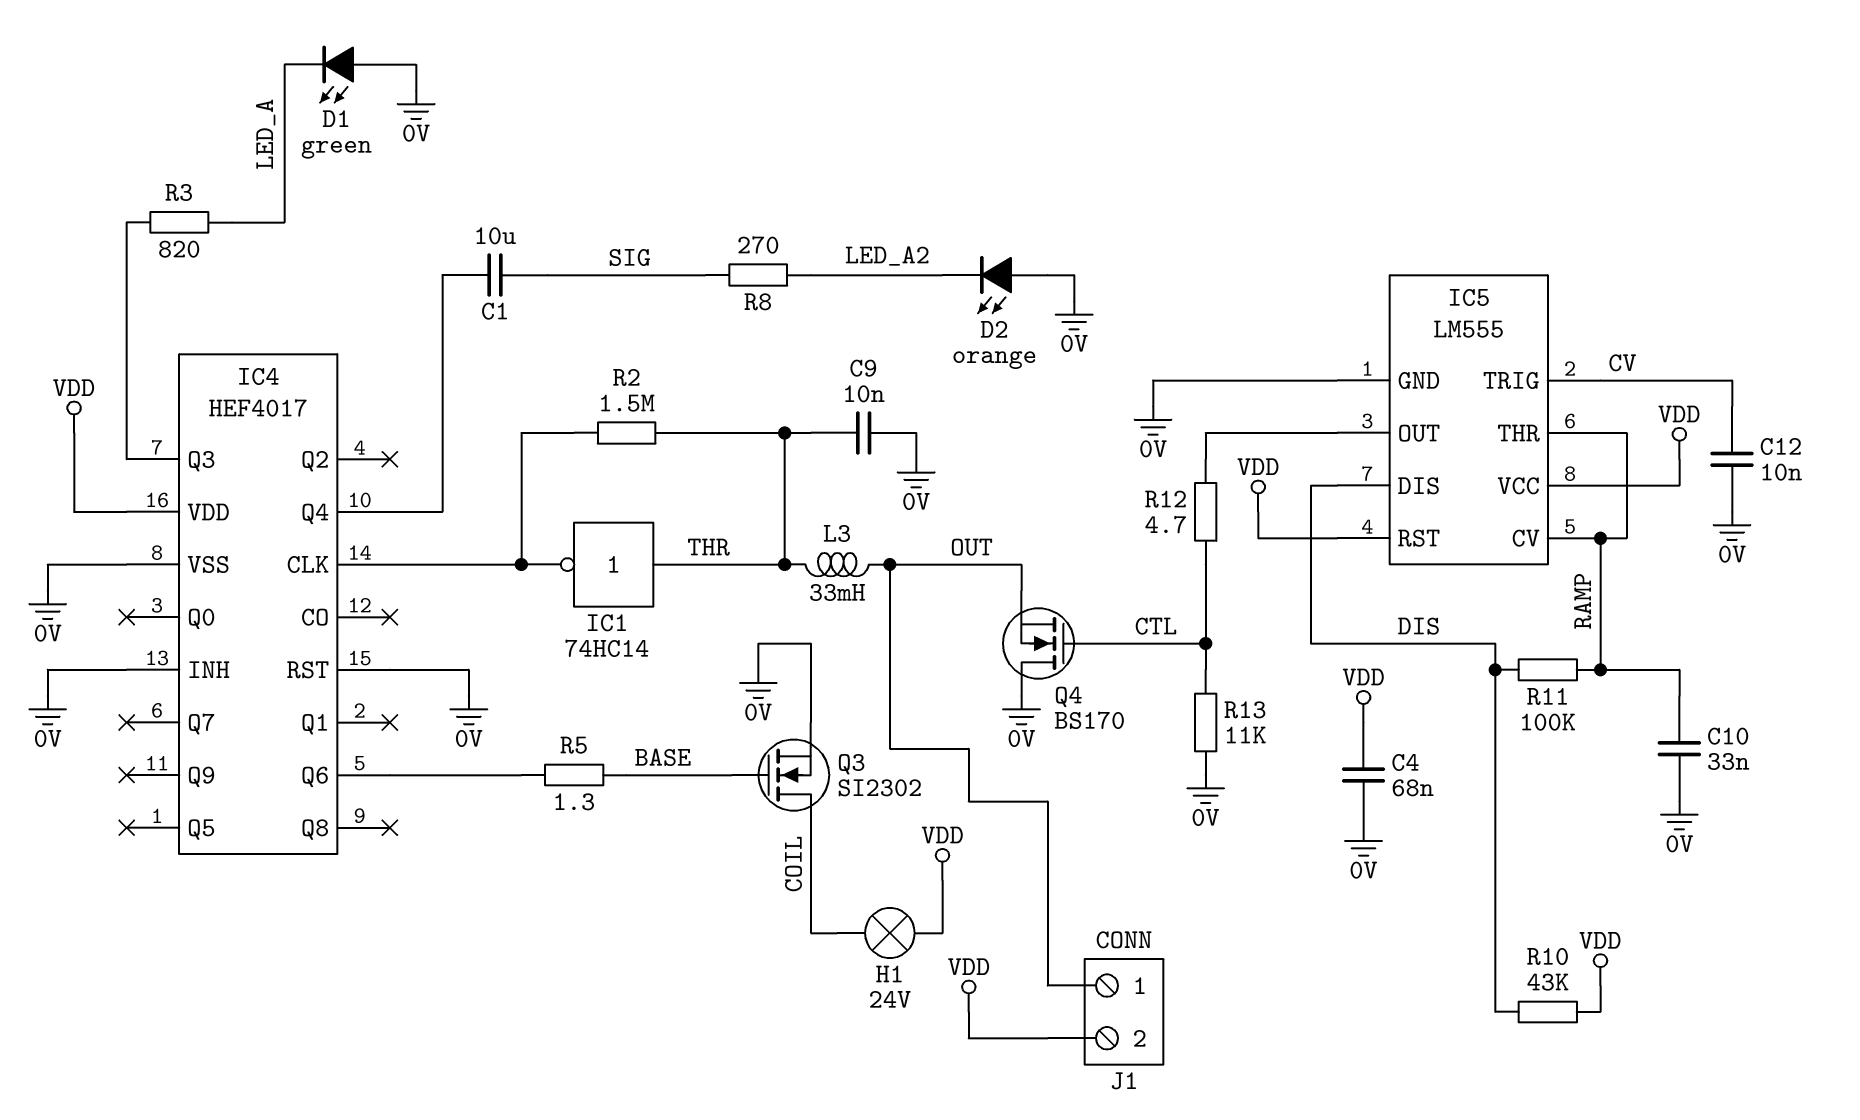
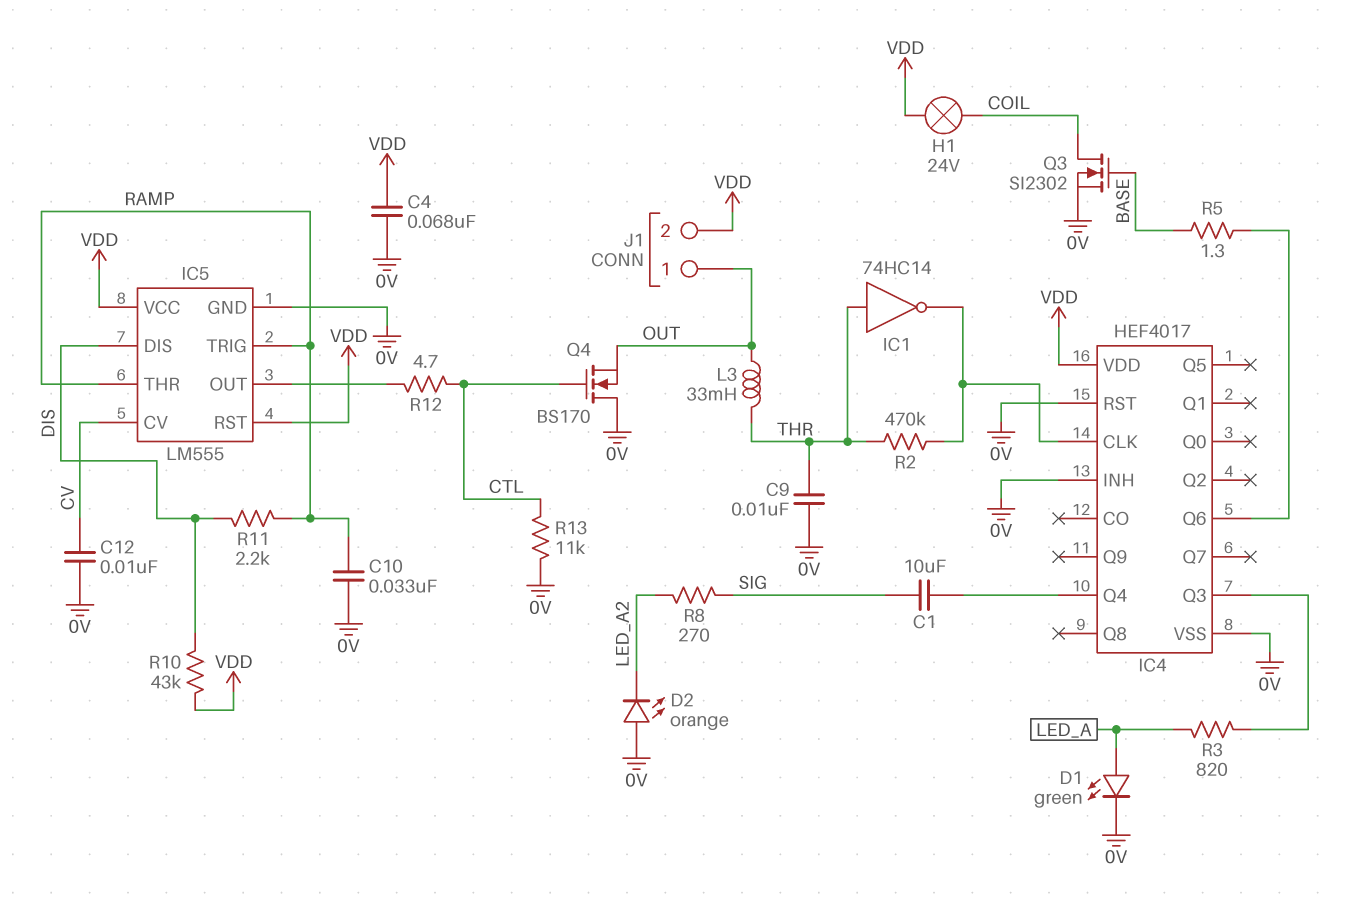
D1: LED green (A 0V, K LED_A) -> LED green (A LED_A, K 0V)
IC5 pin CV: RAMP -> CV
IC5 pin TRIG: CV -> RAMP
R2: 1.5M (IC4/CLK, THR) -> 470k (IC4/CLK, THR)
R11: 100k (DIS, RAMP) -> 2.2k (DIS, RAMP)

